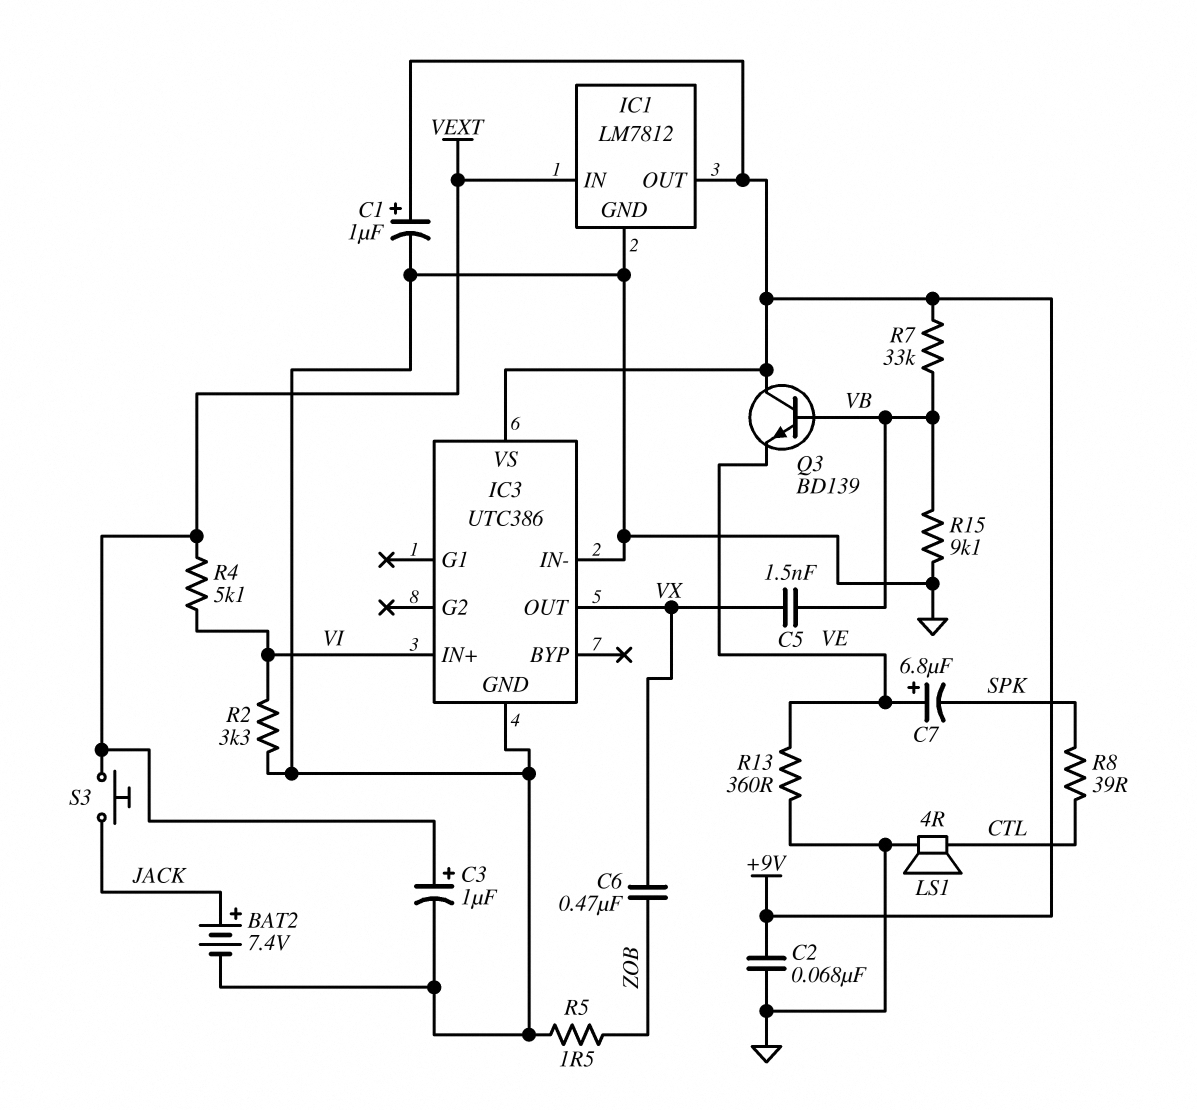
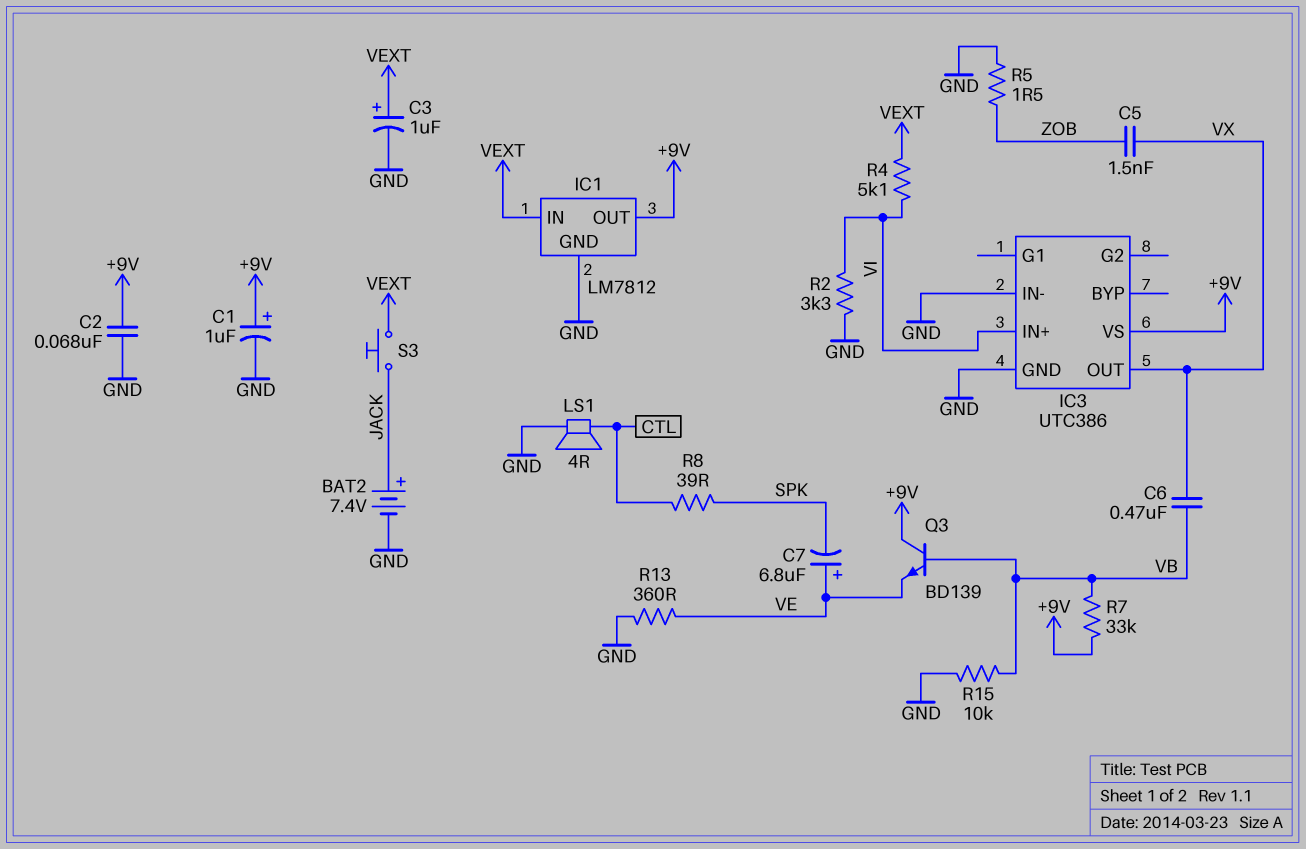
C5: 1.5nF (VB, VX) -> 1.5nF (VX, ZOB)
C6: 470nF (VX, ZOB) -> 470nF (VB, VX)
R15: 9.1k (GND, VB) -> 10k (GND, VB)

